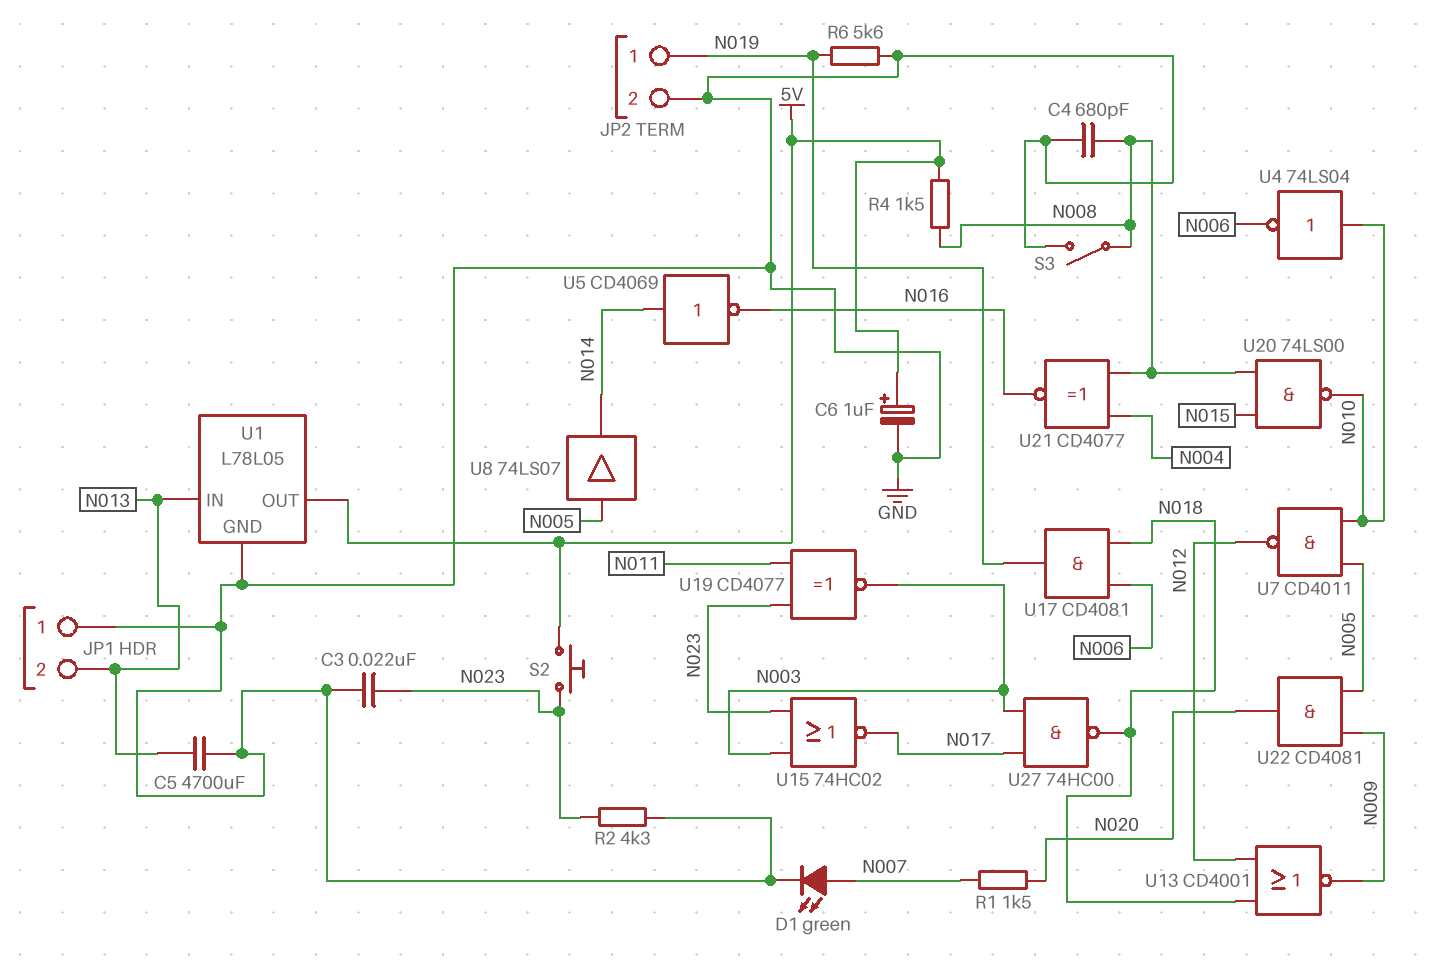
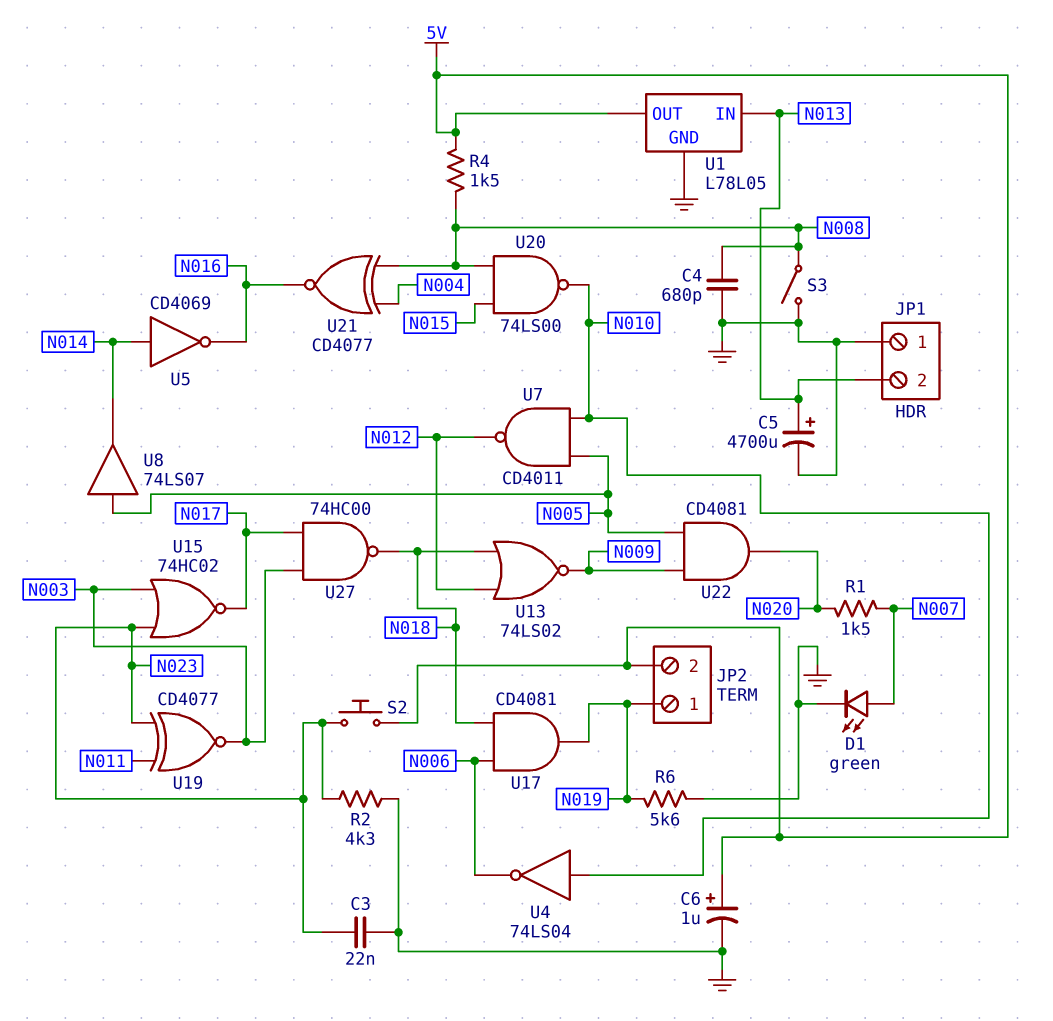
C5: 4700uF (GND, N013) -> 4700uF (plus N013, minus GND)
JP2 pin 2: GND -> 5V
U13: NOR CD4001 (in N012, in N018, out N009) -> NOR 74LS02 (in N012, in N018, out N009)

